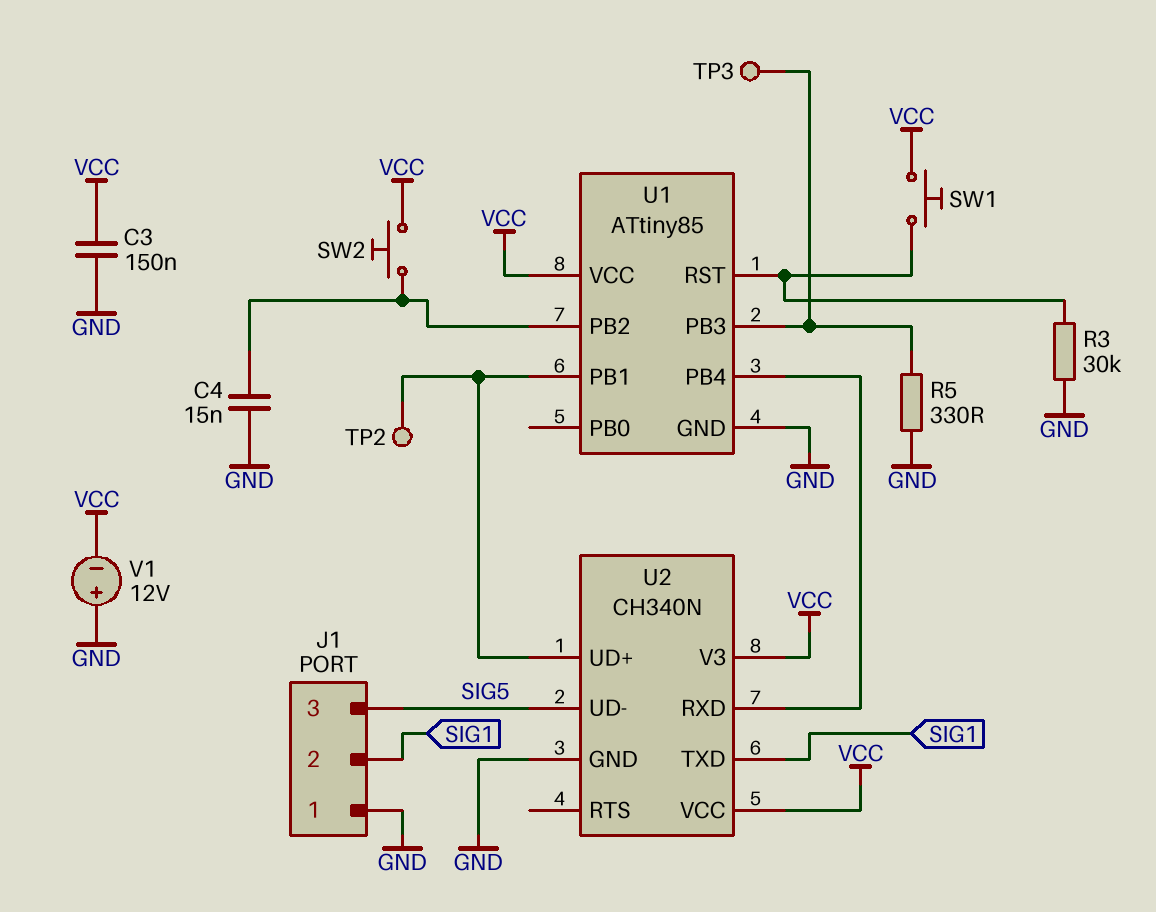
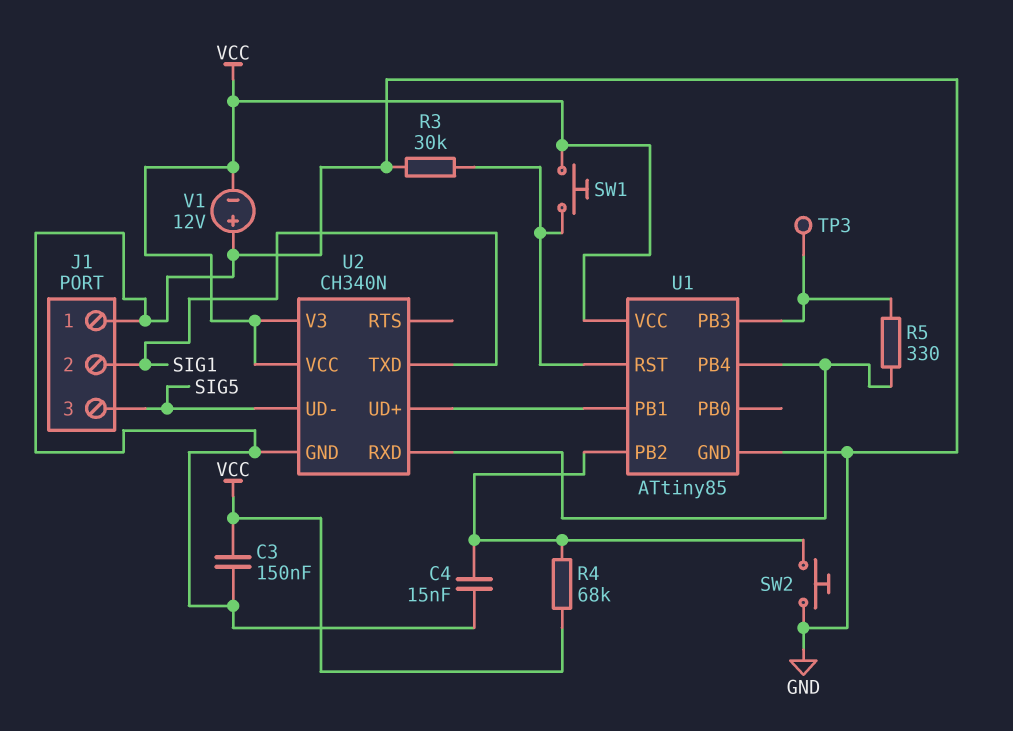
R4: none -> 68k (U1/PB2, VCC)
R5: 330 (GND, U1/PB3) -> 330 (U1/PB3, U1/PB4)
SW2: button (U1/PB2, VCC) -> button (GND, U1/PB2)
TP2: test point (U1/PB1) -> none

